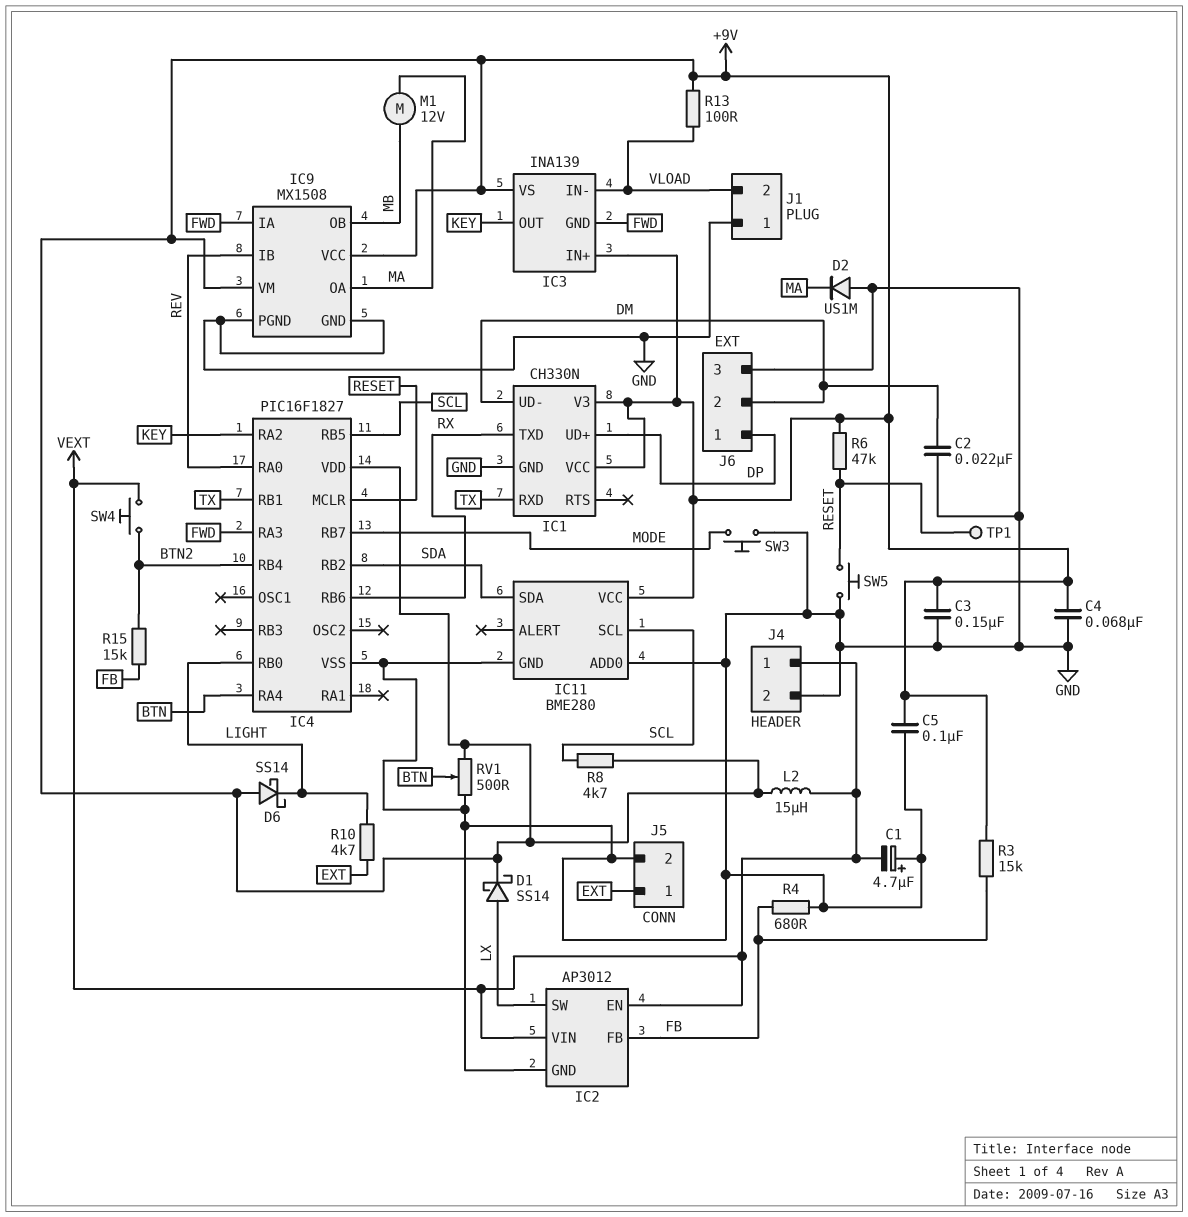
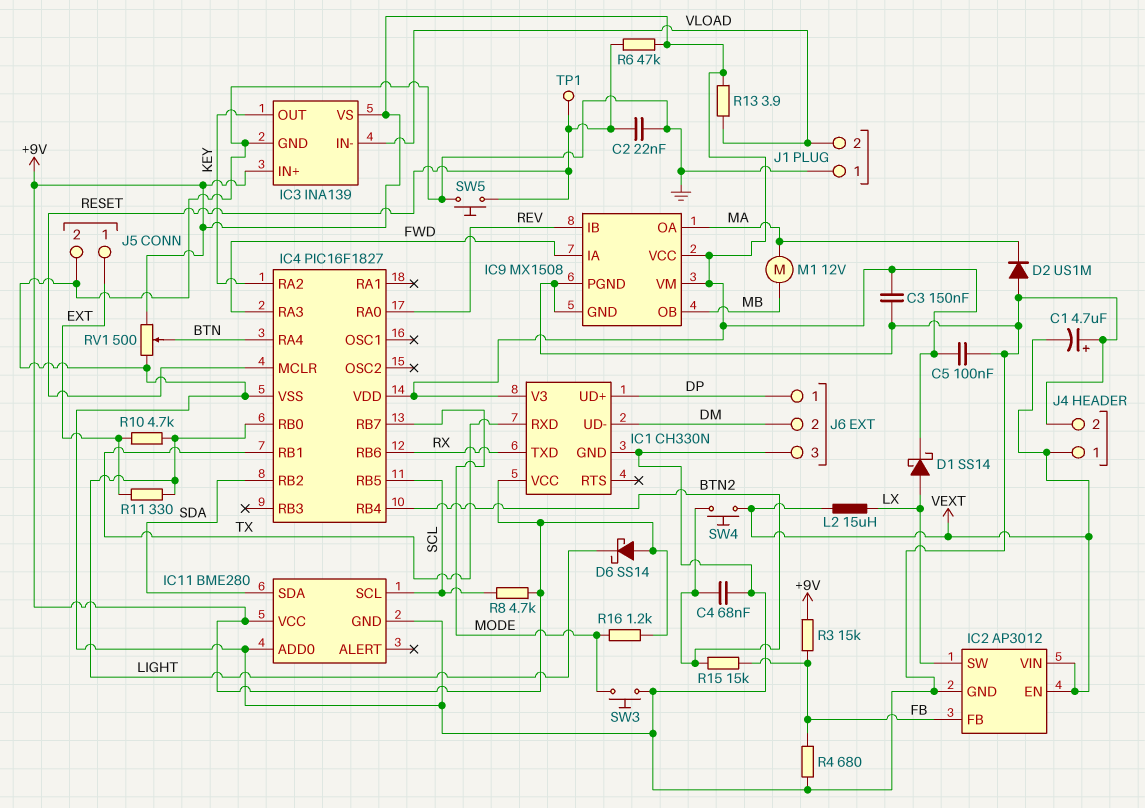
C2: 22nF (DM, GND) -> 22nF (GND, RESET)
C4: 68nF (+9V, GND) -> 68nF (BTN2, GND)
IC3 pin GND: FWD -> GND
L2: 15uH (+9V, VEXT) -> 15uH (LX, VEXT)
R11: none -> 330 (EXT, LIGHT)
R13: 100 (+9V, VLOAD) -> 3.9 (+9V, VLOAD)
R16: none -> 1.2k (+9V, MODE)

